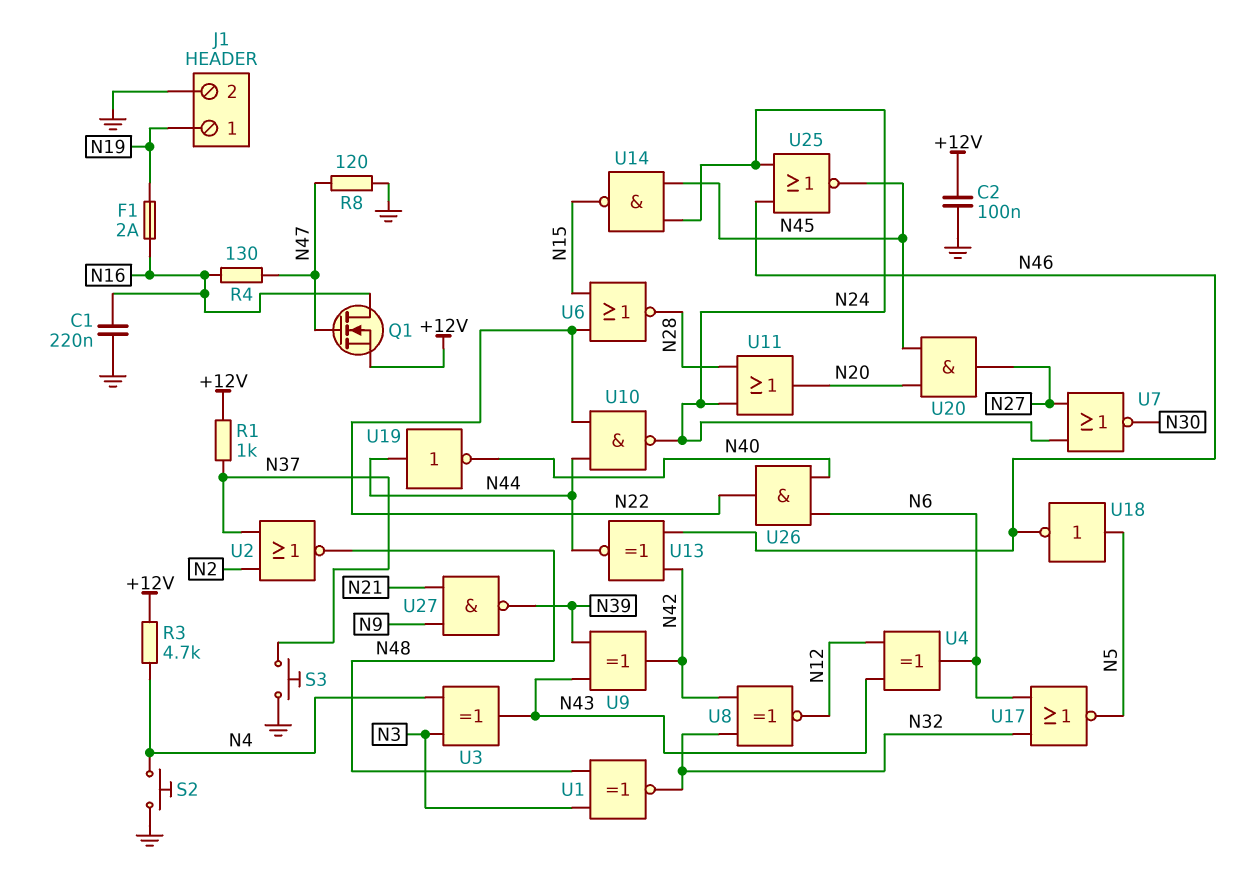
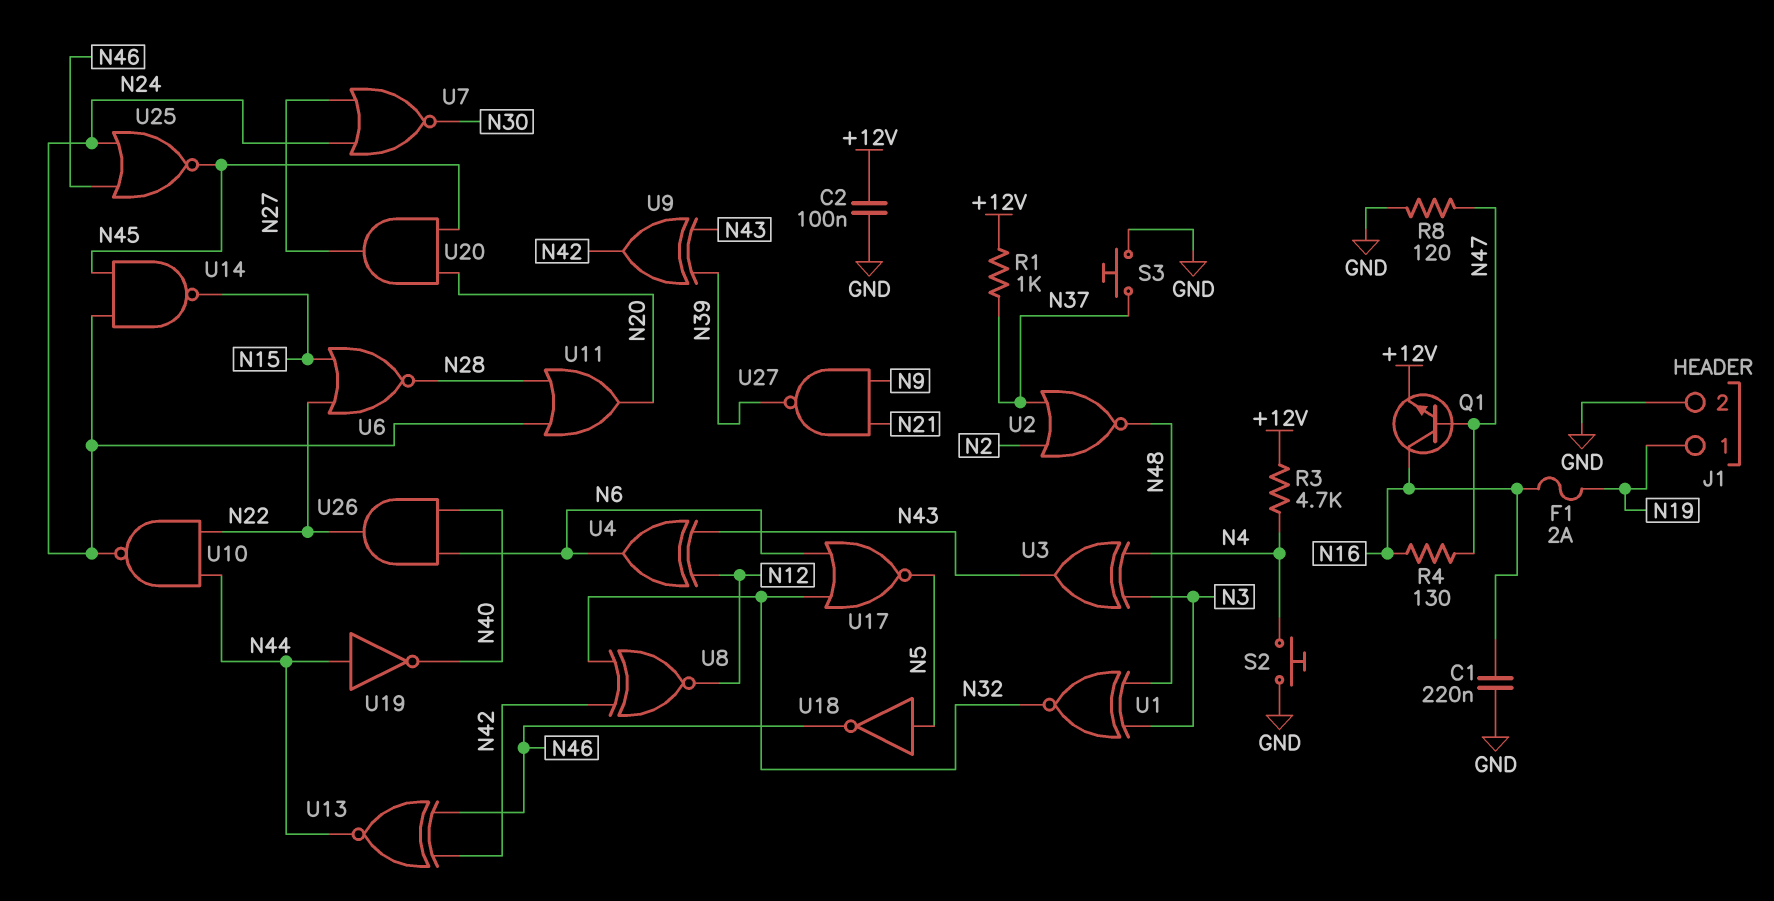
Q1: NMOS (G N47, D N16, S +12V) -> NPN (B N47, C N16, E +12V)

